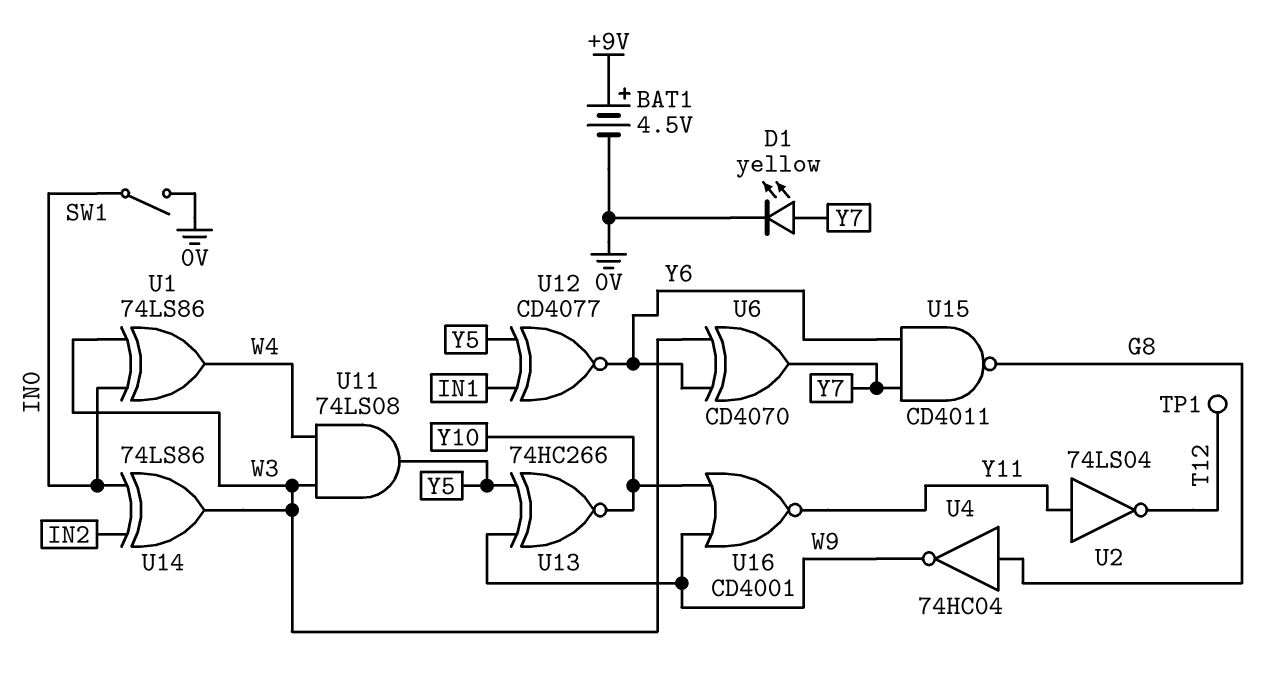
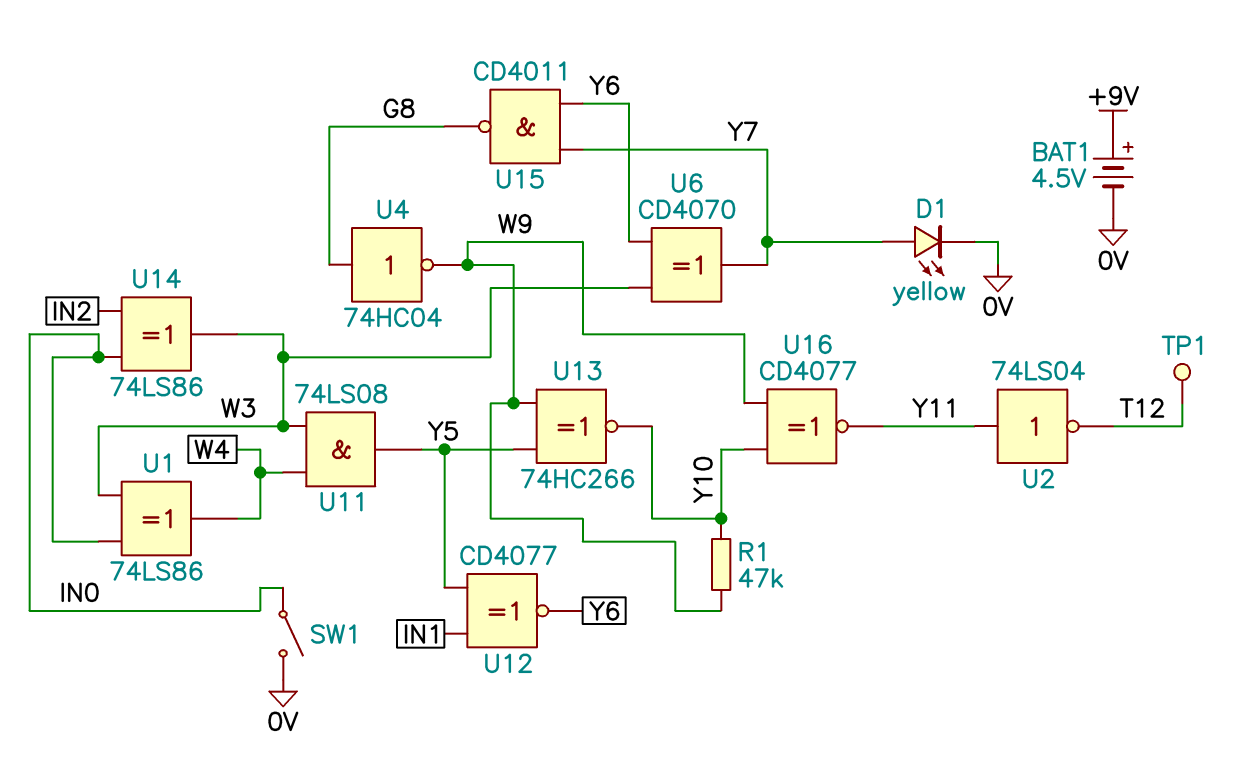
R1: none -> 47k (W9, Y10)
U16: NOR CD4001 (in W9, in Y10, out Y11) -> XNOR CD4077 (in W9, in Y10, out Y11)

